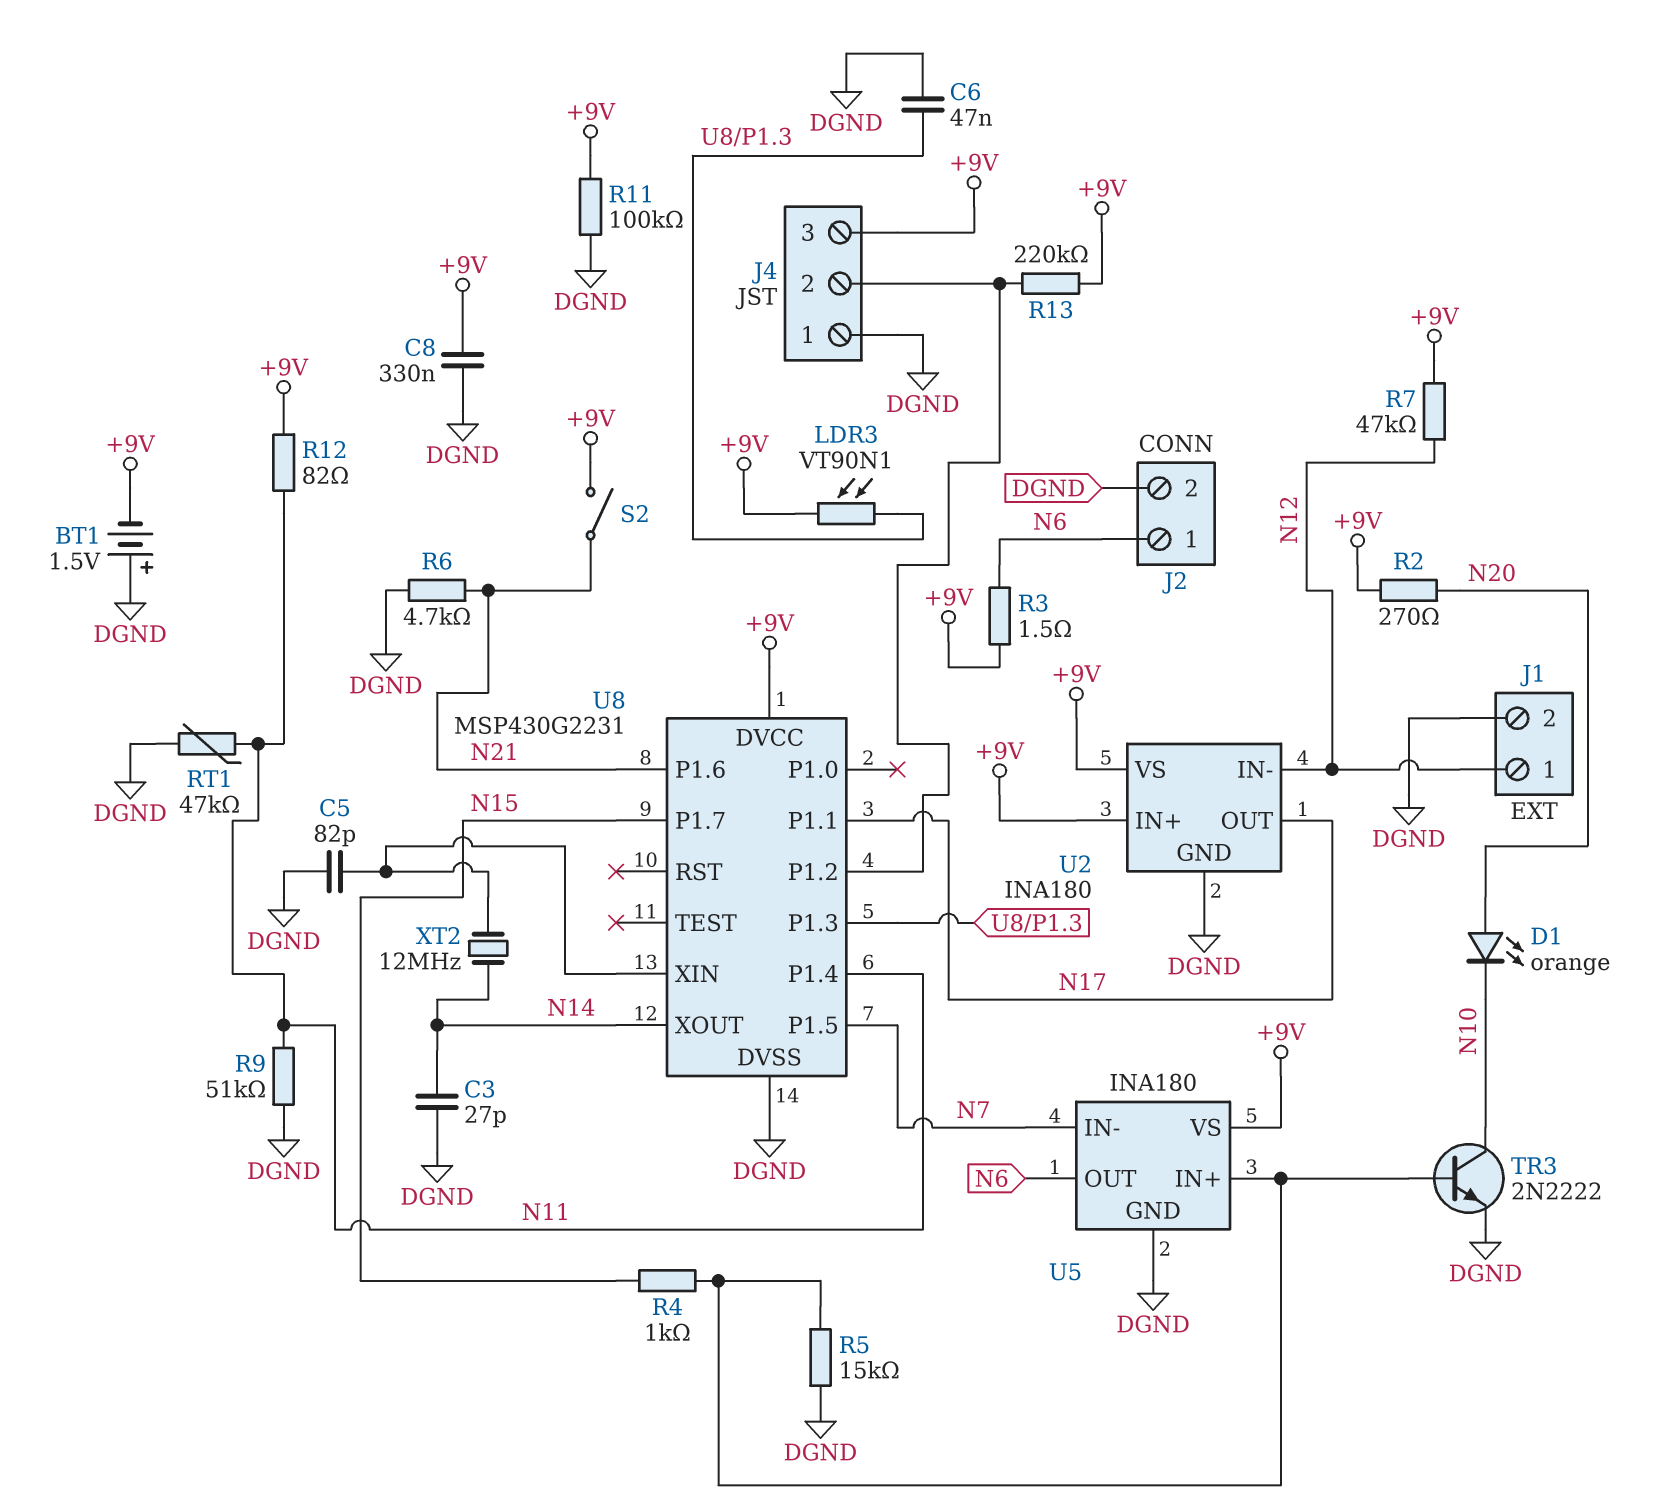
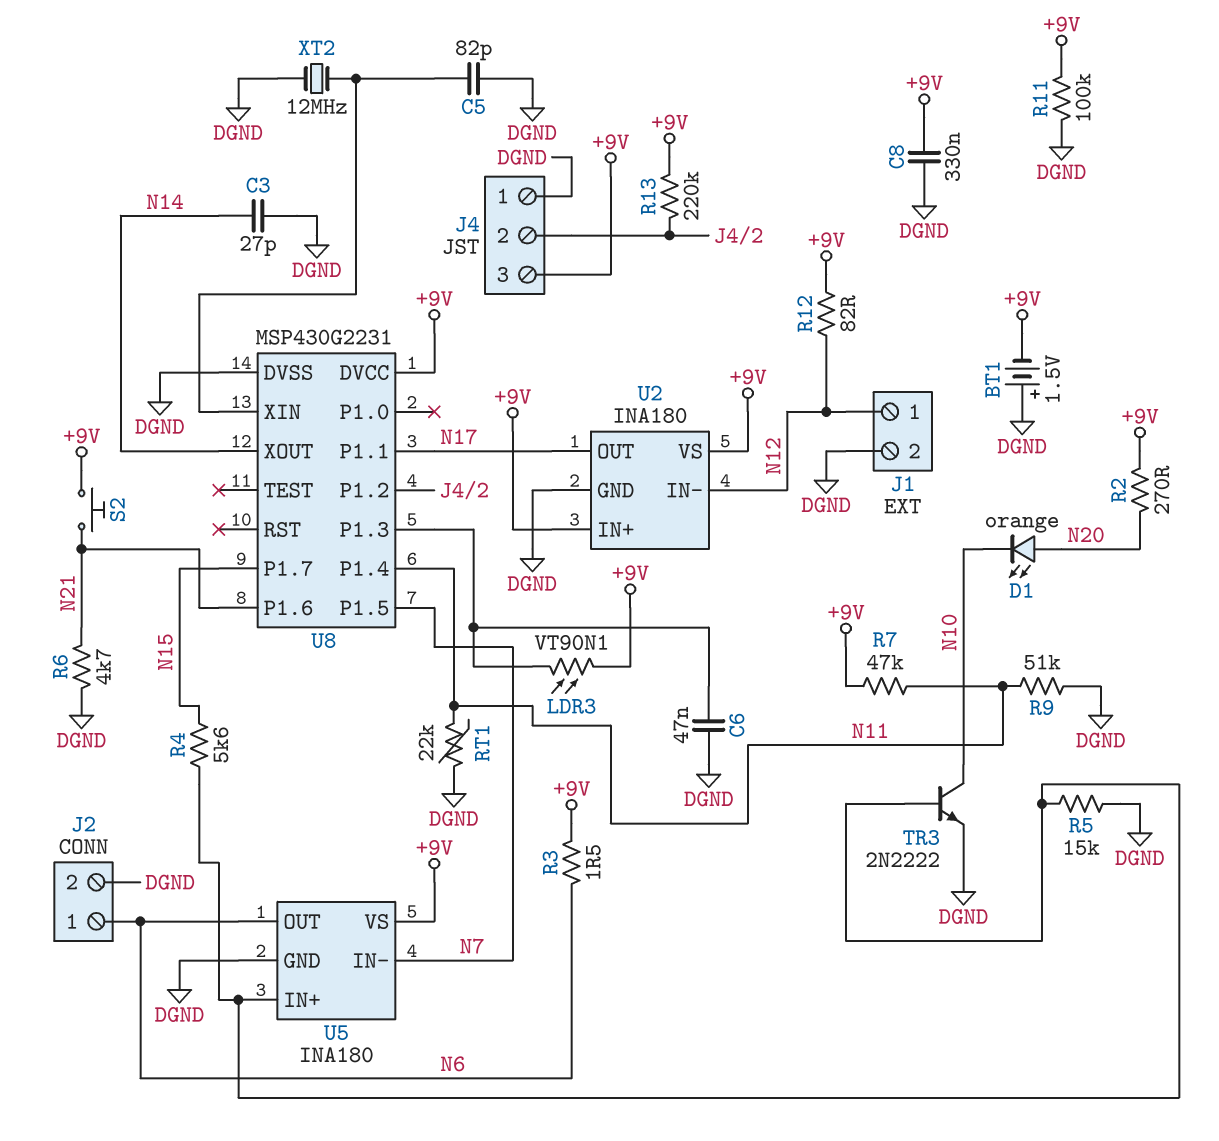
R4: 1k (N15, U5/IN+) -> 5.6k (N15, U5/IN+)
R7: 47k (+9V, N12) -> 47k (+9V, N11)
R12: 82 (+9V, N11) -> 82 (+9V, N12)
RT1: 47k (DGND, N11) -> 22k (DGND, N11)
S2: switch (+9V, N21) -> button (+9V, N21)
XT2: 12MHz (N14, U8/XIN) -> 12MHz (DGND, U8/XIN)

